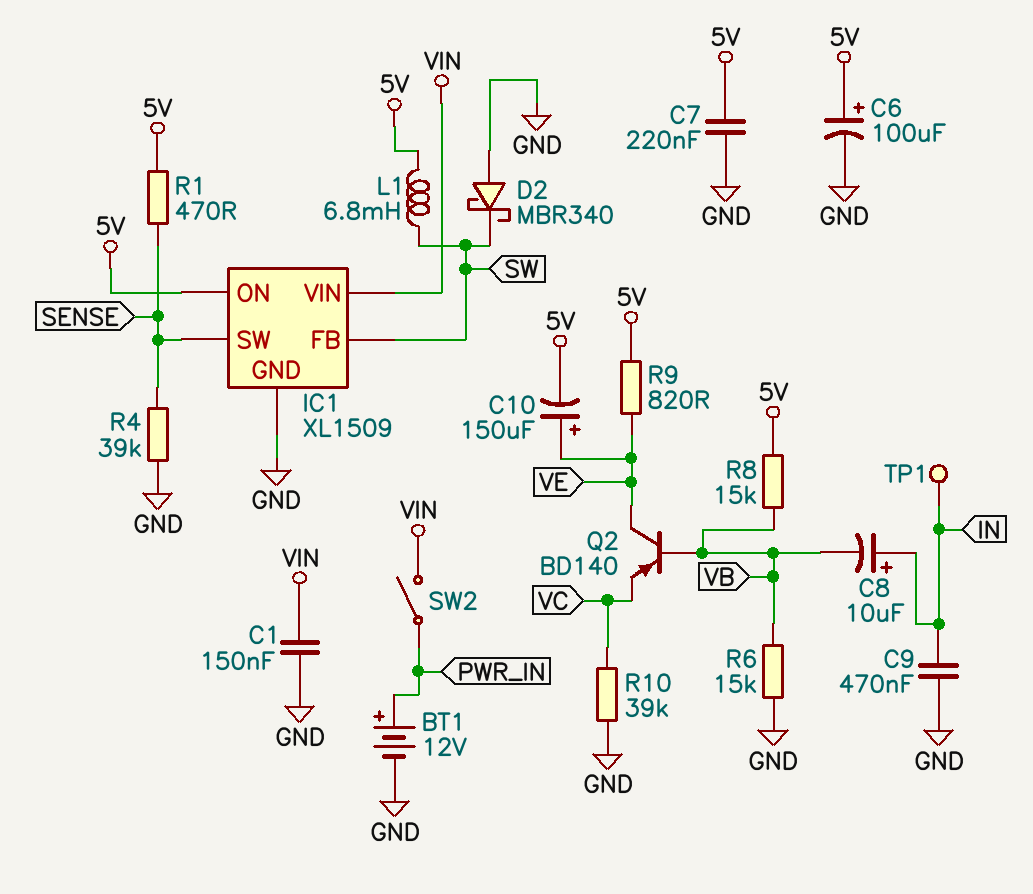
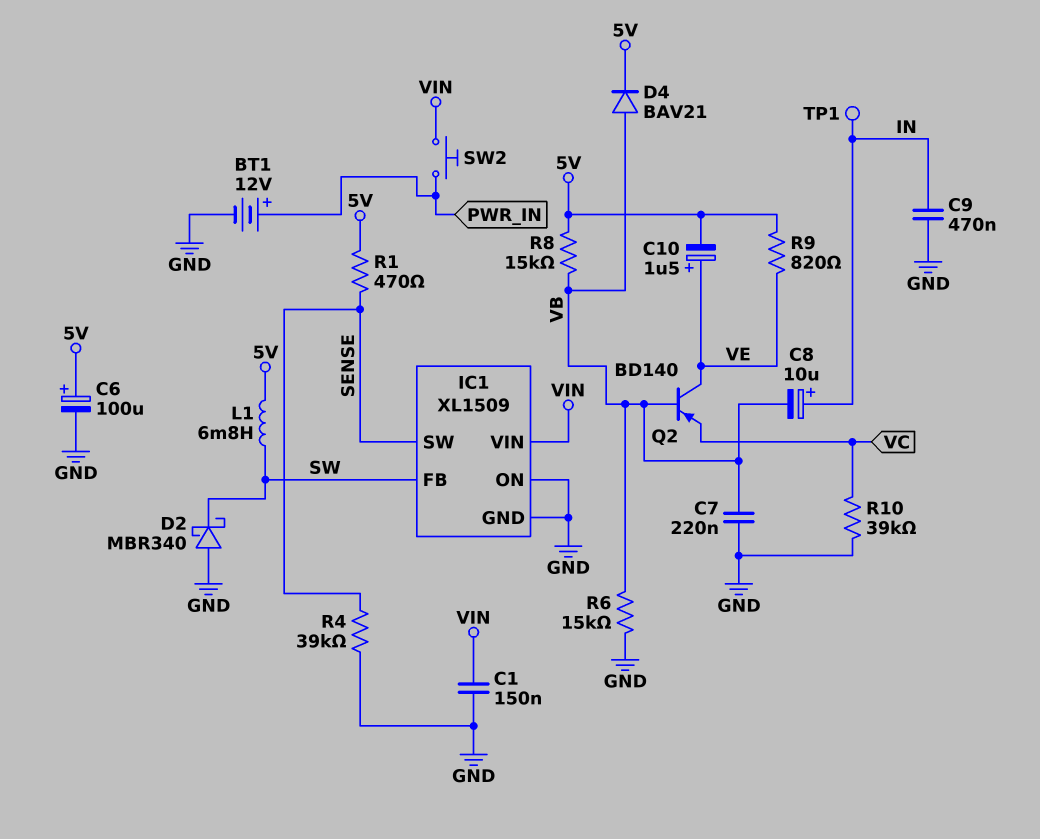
C7: 220nF (5V, GND) -> 220nF (GND, VB)
C10: 150uF (plus VE, minus 5V) -> 1.5uF (plus VE, minus 5V)
D4: none -> diode BAV21 (A VB, K 5V)
IC1 pin ON: 5V -> GND
SW2: switch (PWR_IN, VIN) -> button (PWR_IN, VIN)

